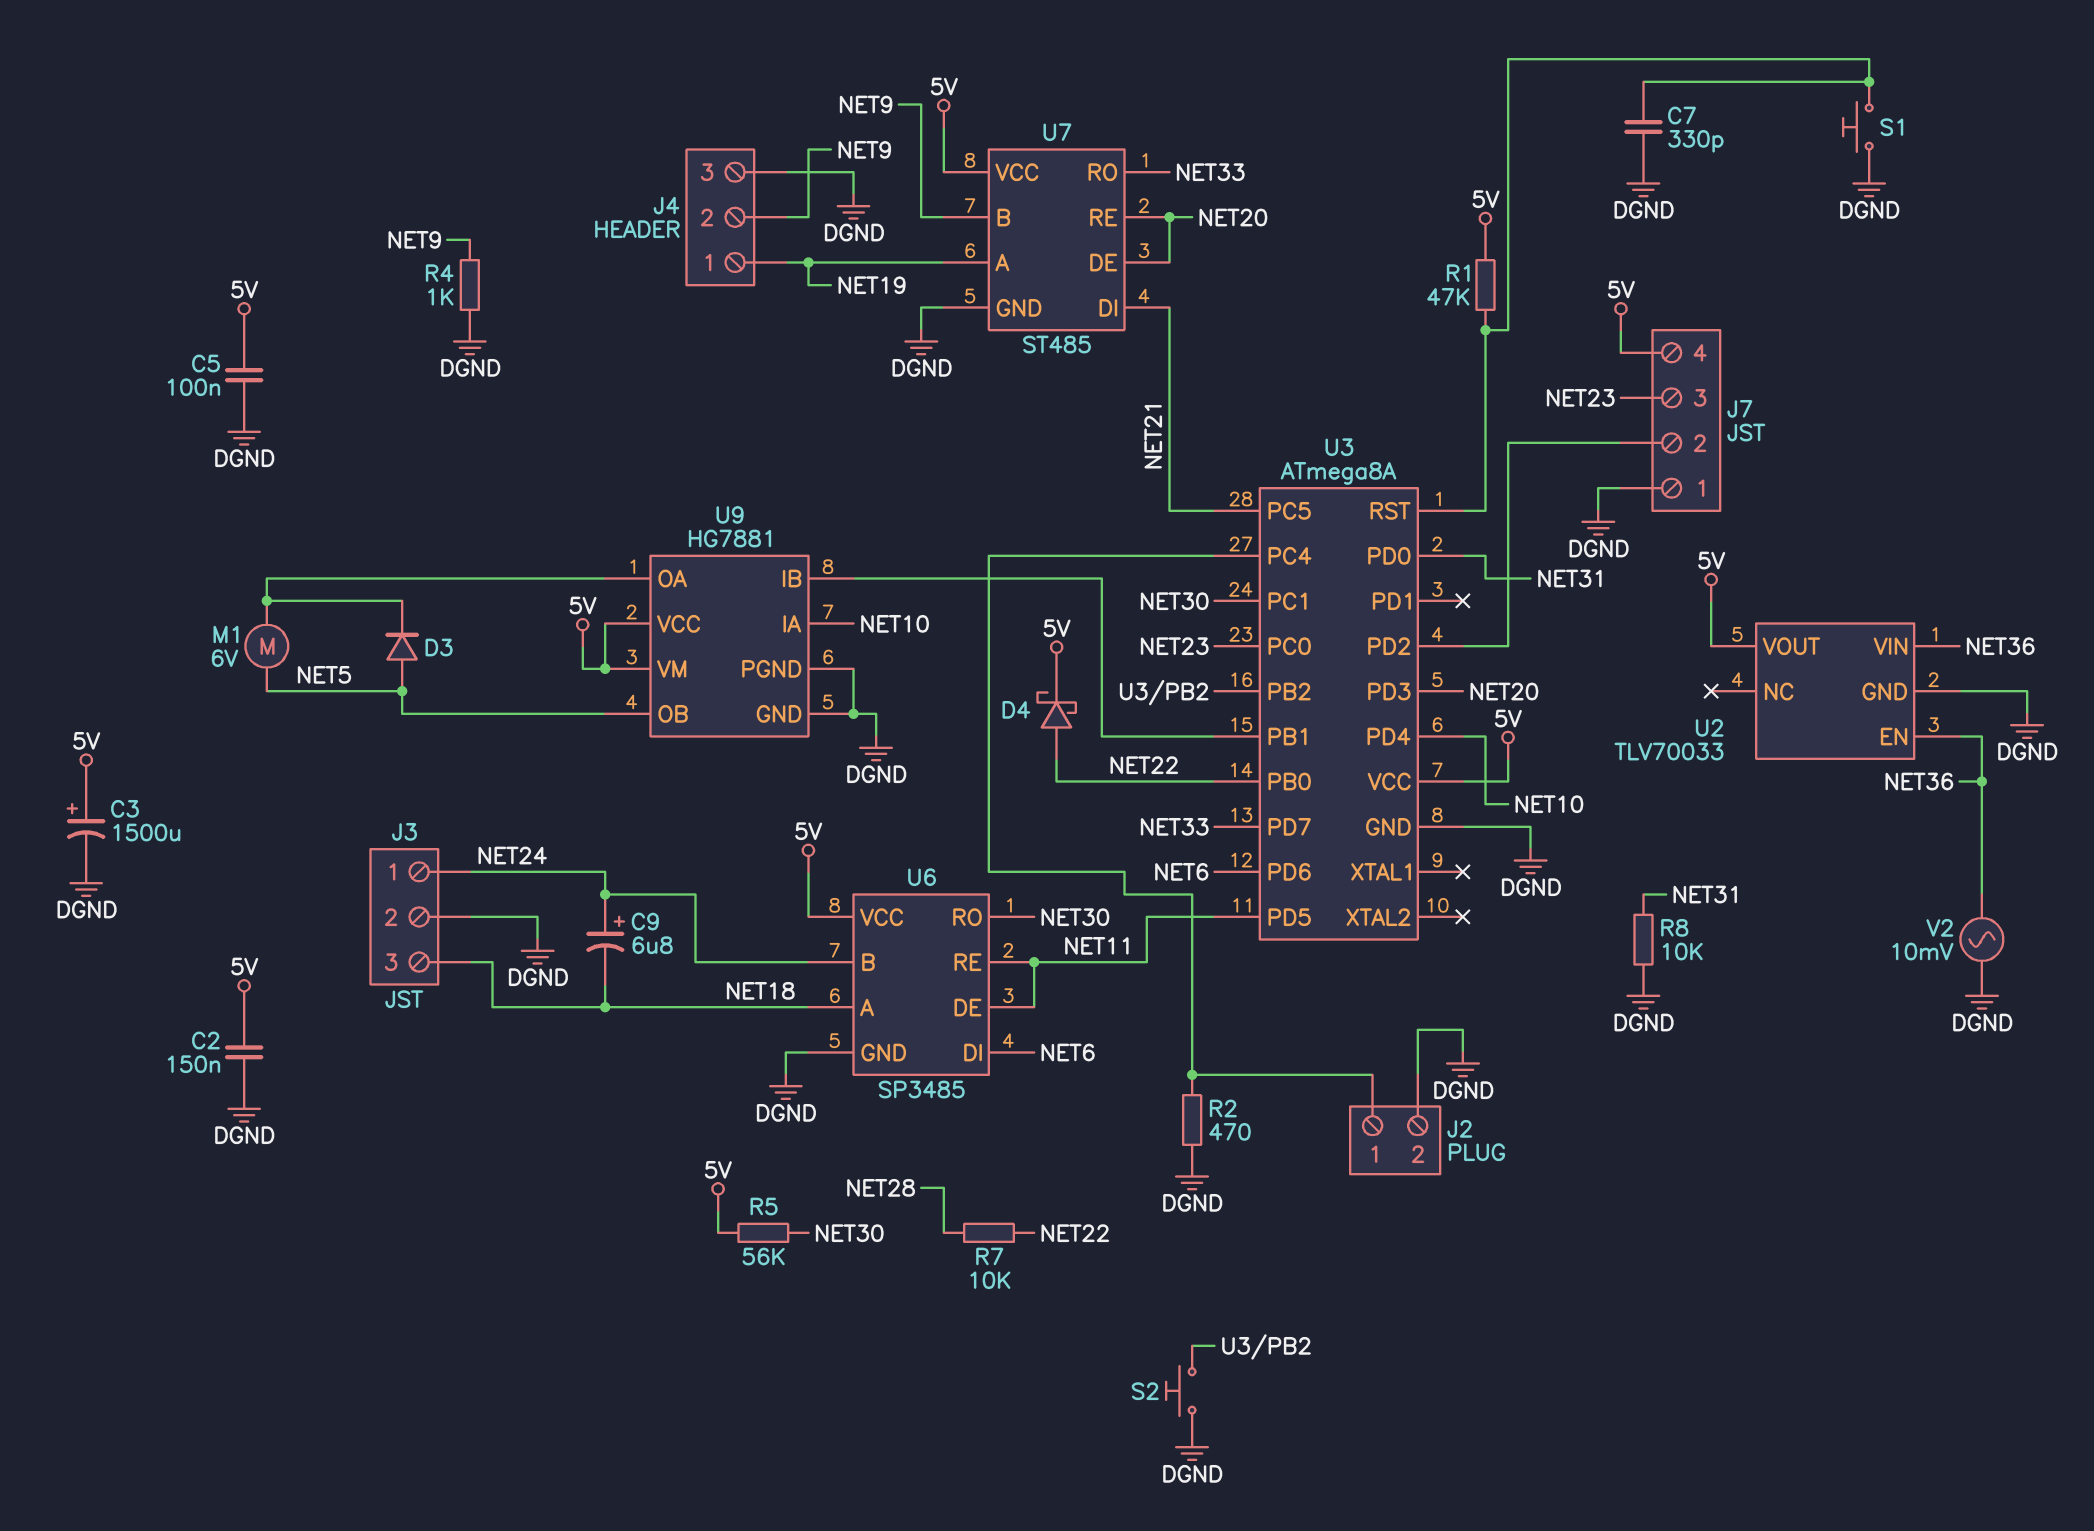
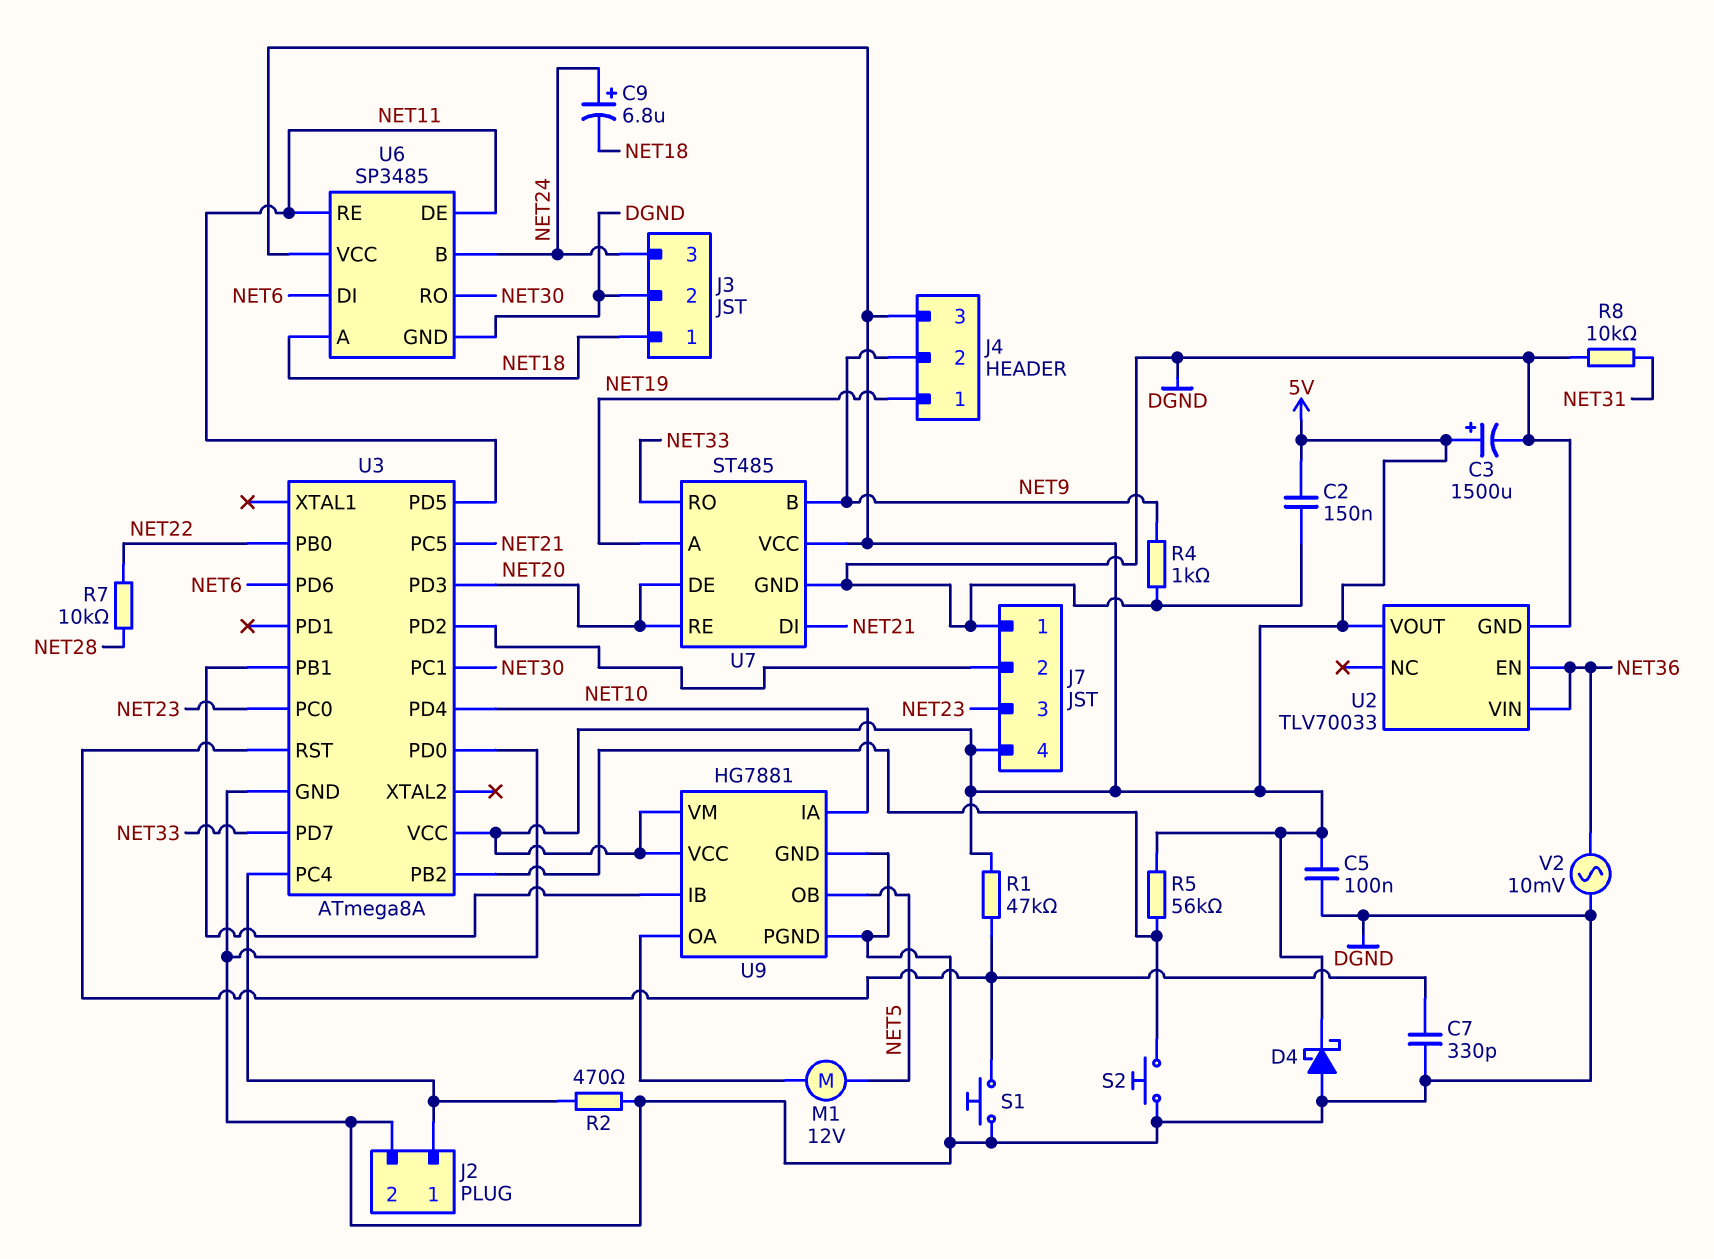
D3: diode (A NET5, K U9/OA) -> none
D4: schottky (A NET22, K 5V) -> schottky (A DGND, K 5V)
J3 pin 1: NET24 -> NET18
J3 pin 3: NET18 -> NET24
J4 pin 3: DGND -> 5V
M1: motor 6V (NET5, U9/OA) -> motor 12V (NET5, U9/OA)
R5: 56k (5V, NET30) -> 56k (5V, U3/PB2)
U3 pin PD0: NET31 -> DGND

